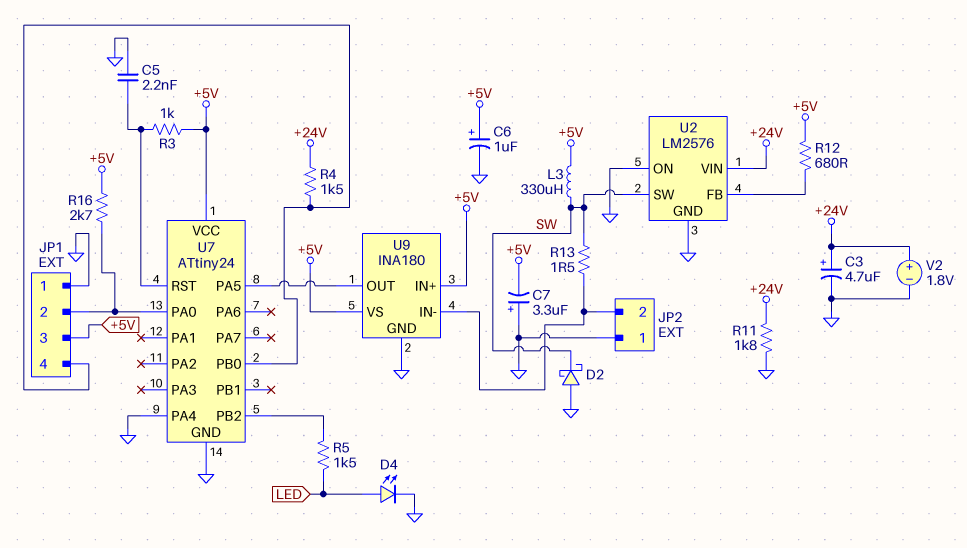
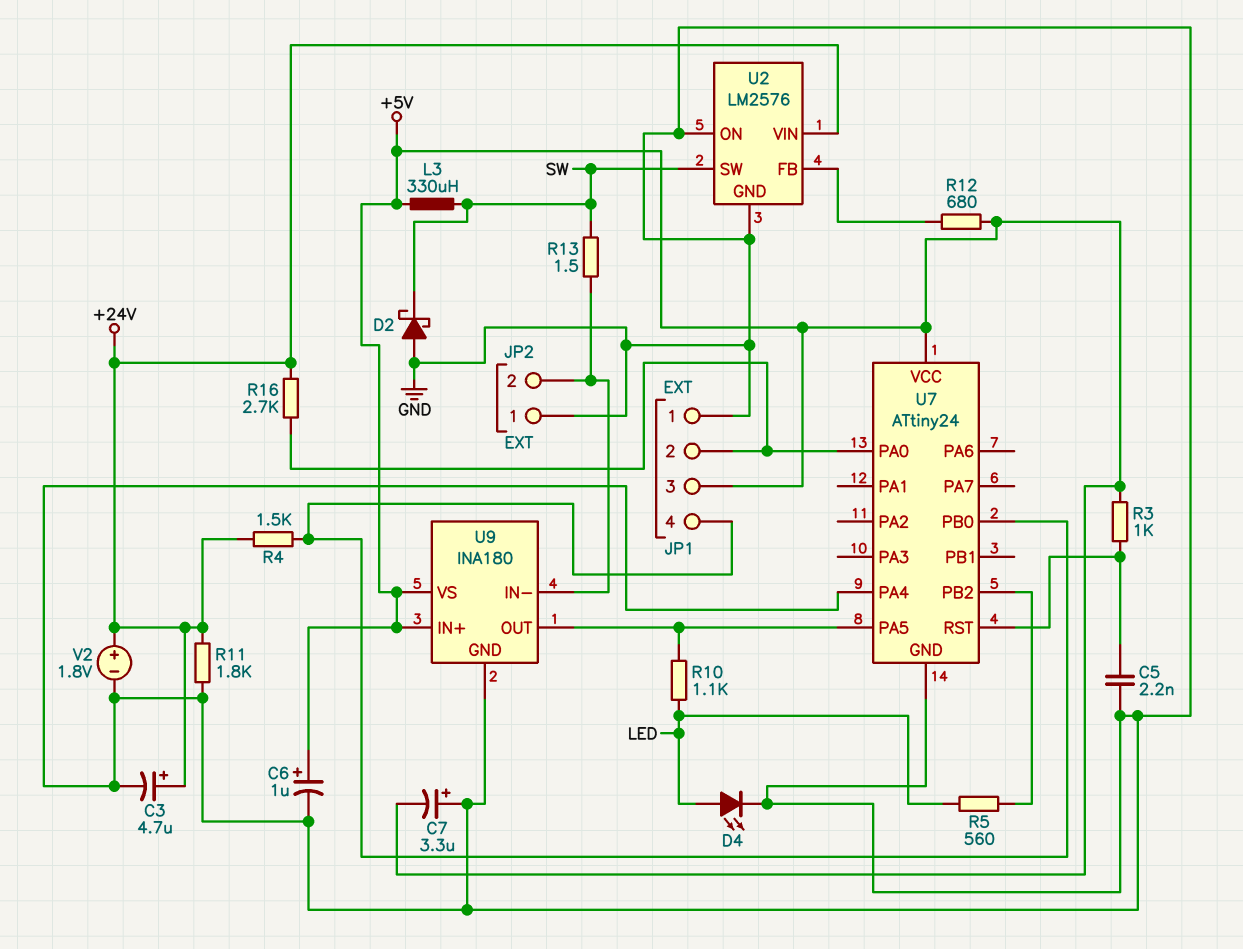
R5: 1.5k (LED, U7/PB2) -> 560 (LED, U7/PB2)
R10: none -> 1.1k (LED, U7/PA5)
R16: 2.7k (+5V, JP1/2) -> 2.7k (+24V, JP1/2)

